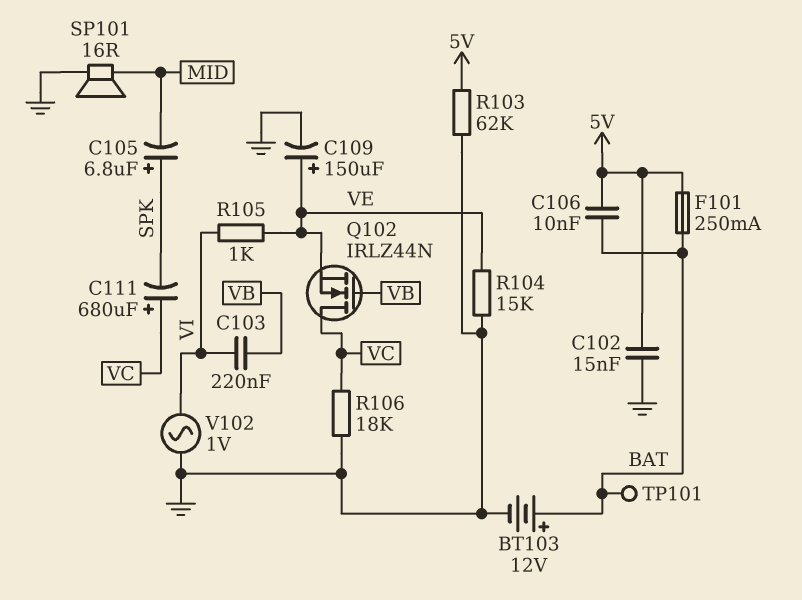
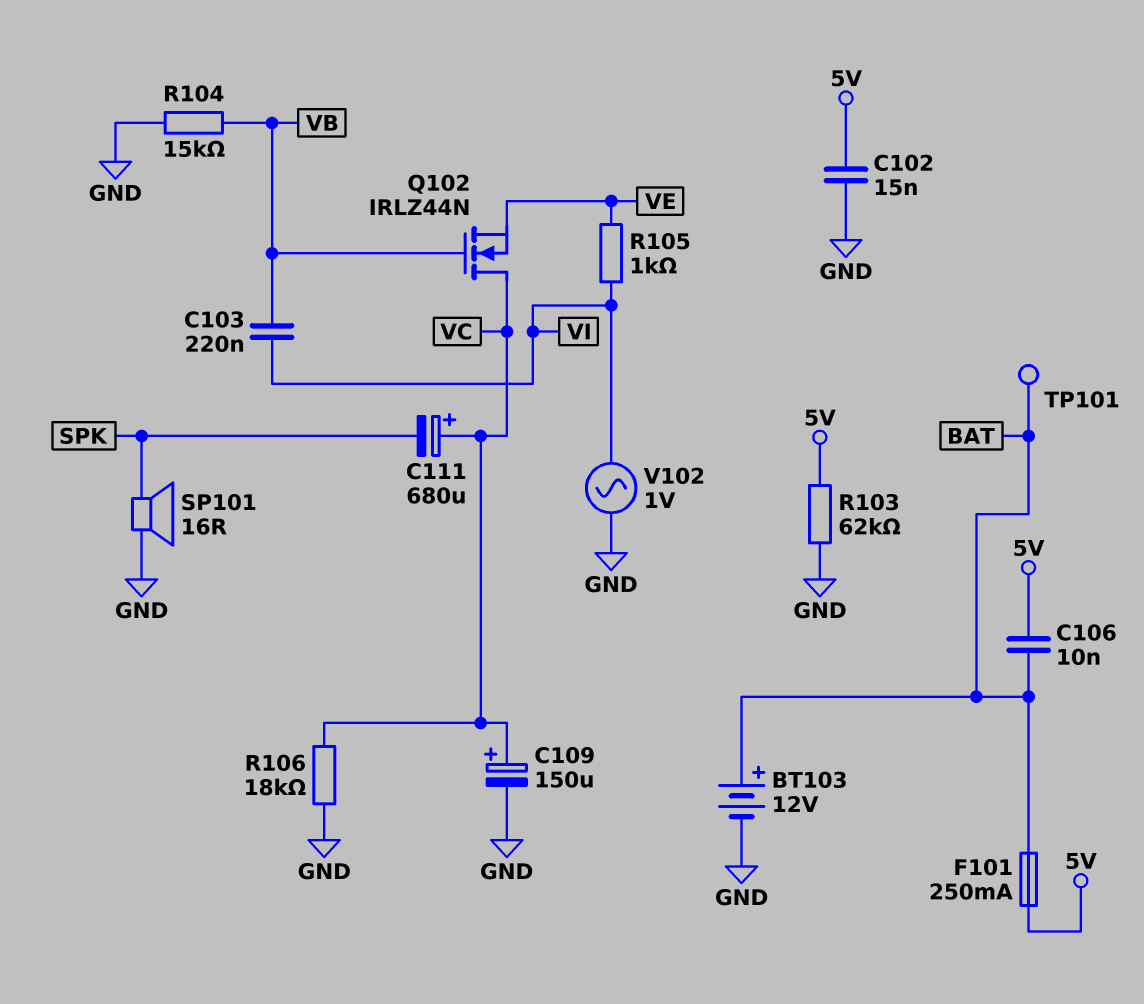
C105: 6.8uF (plus SPK, minus MID) -> none
C109: 150uF (plus VE, minus GND) -> 150uF (plus VC, minus GND)
R104: 15k (GND, VE) -> 15k (GND, VB)
SP101: speaker 16R (GND, MID) -> speaker 16R (GND, SPK)

